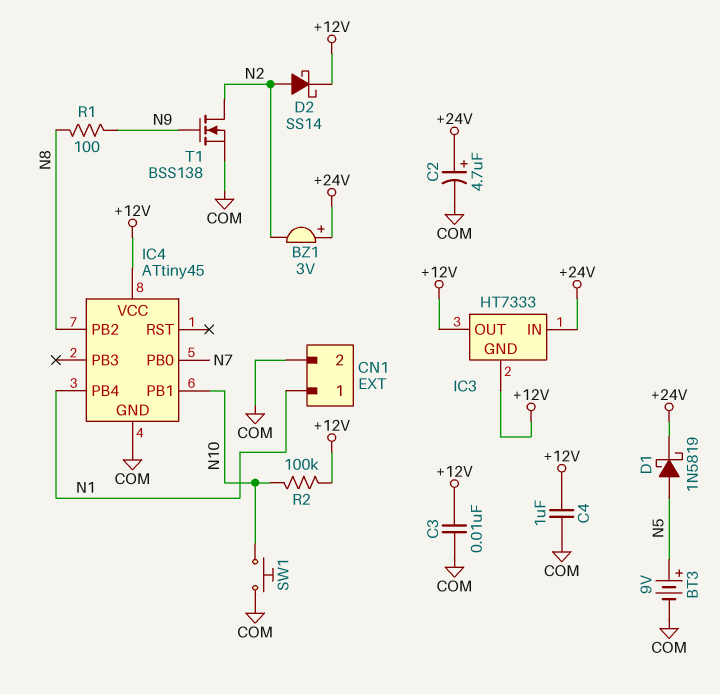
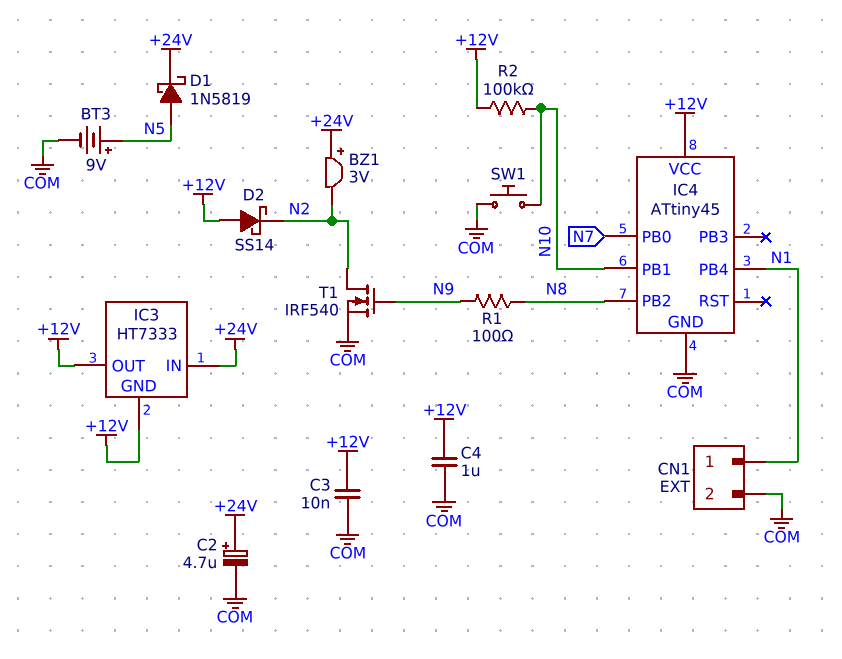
D2: schottky SS14 (A N2, K +12V) -> schottky SS14 (A +12V, K N2)
T1: NMOS BSS138 (G N9, D N2, S COM) -> NMOS IRF540 (G N9, D N2, S COM)

